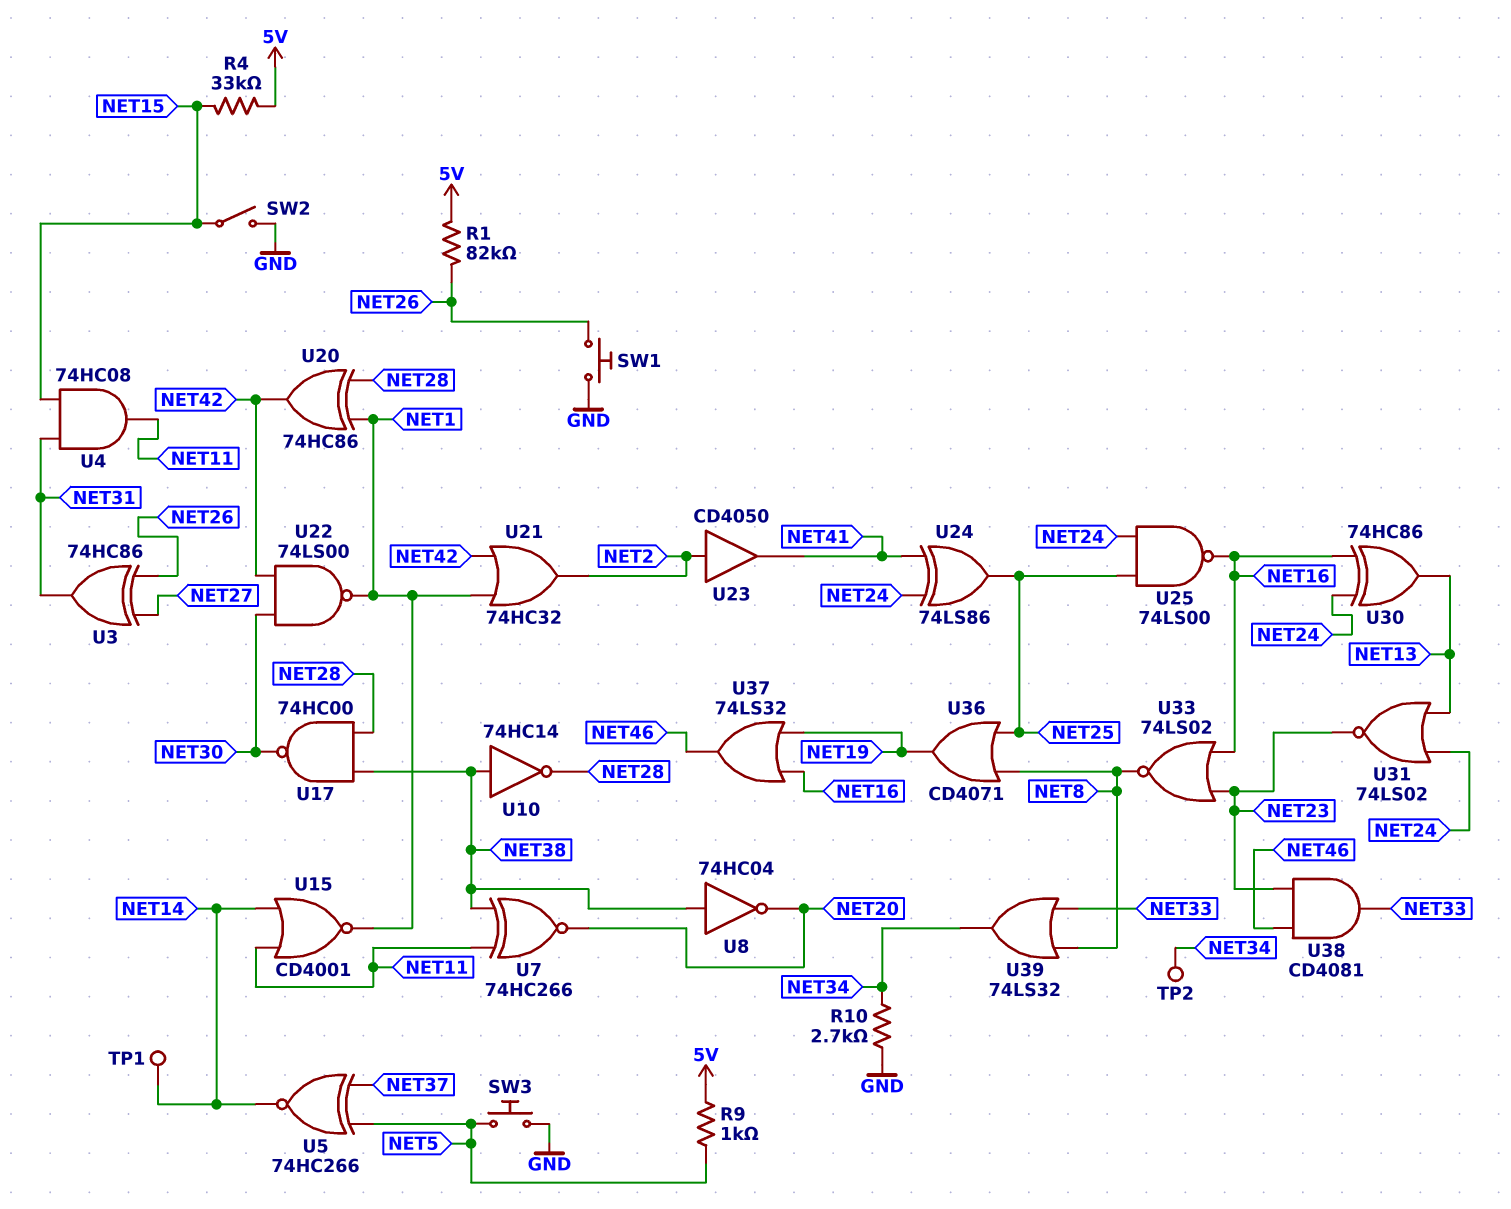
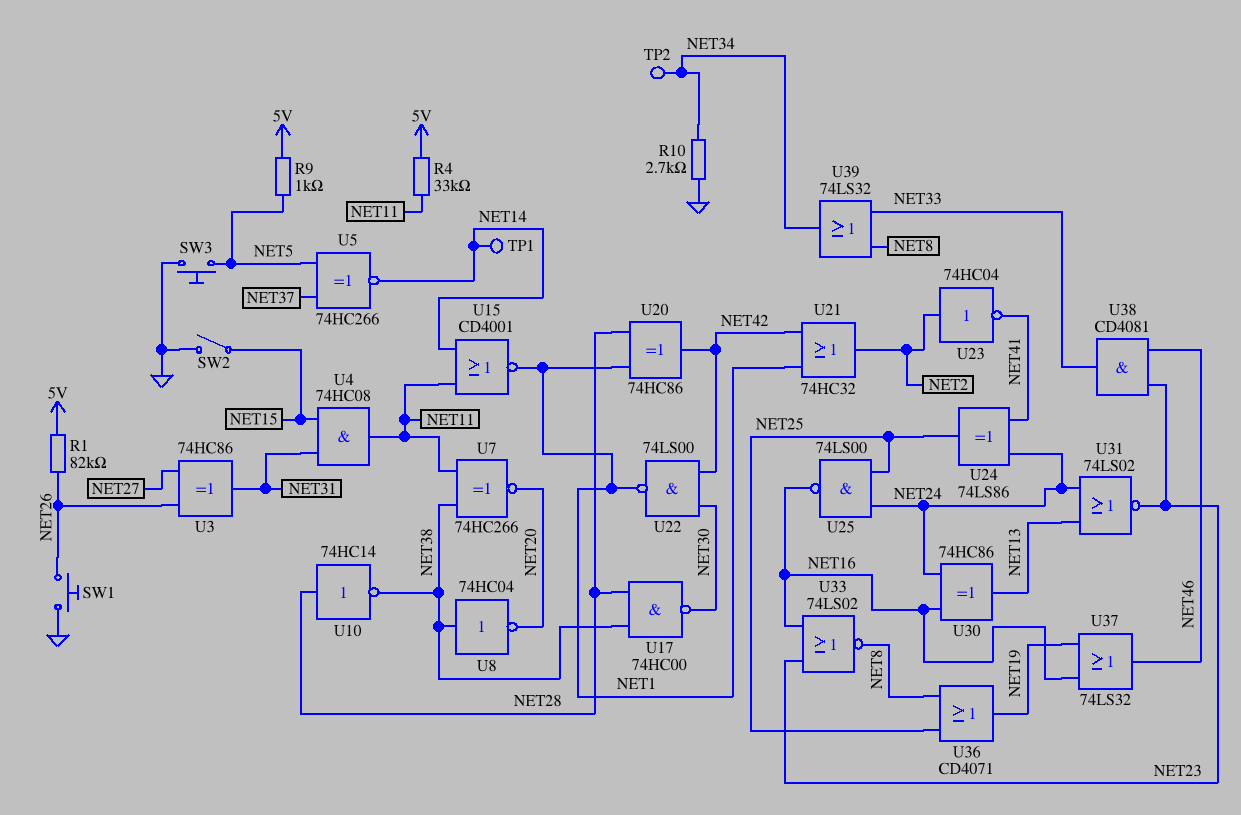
R4: 33k (5V, NET15) -> 33k (5V, NET11)
U10: NOT 74HC14 (in NET38, out NET28) -> NOT 74HC14 (in NET28, out NET38)
U23: buffer CD4050 (in NET2, out NET41) -> NOT 74HC04 (in NET2, out NET41)

